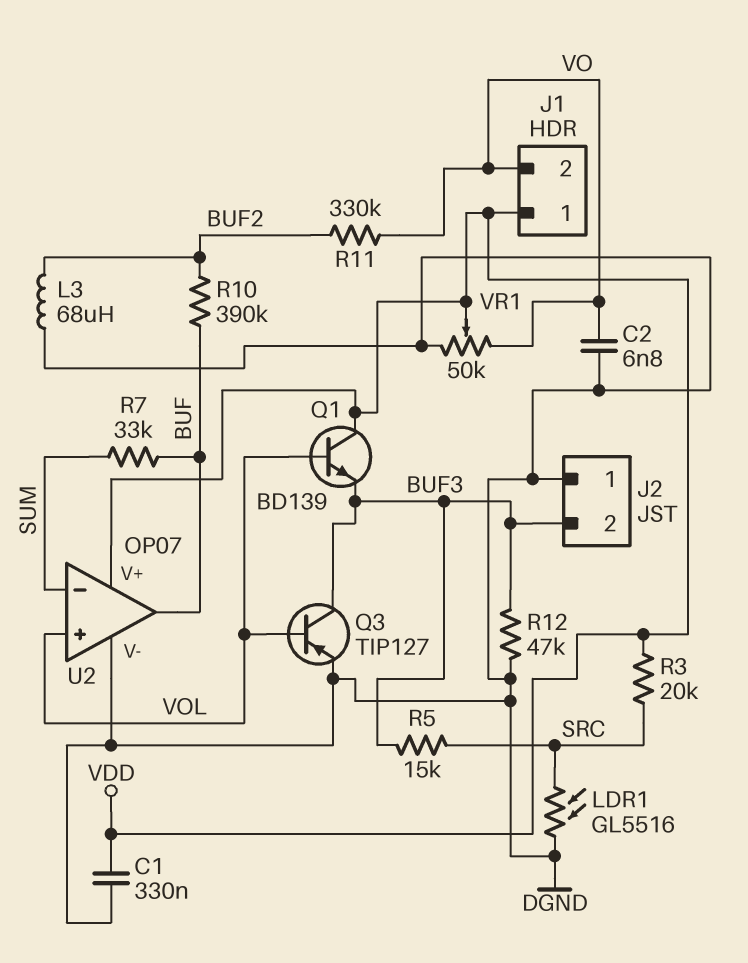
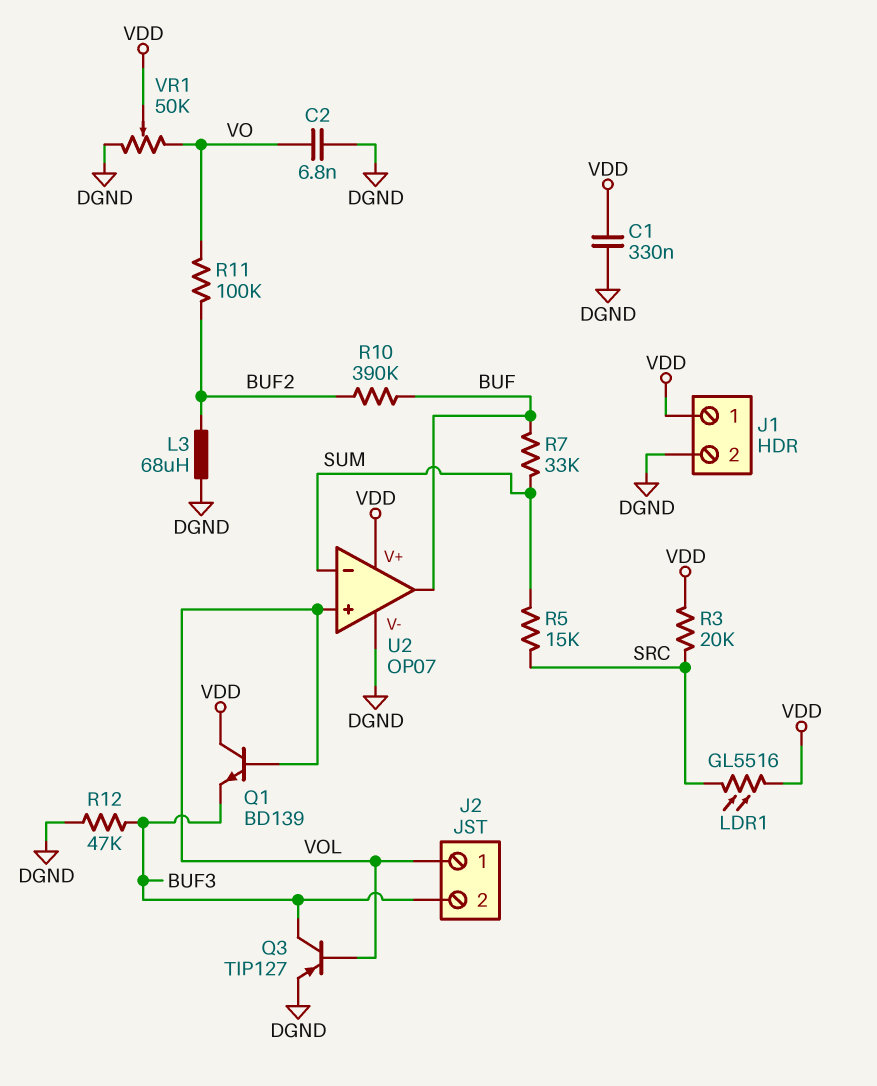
J1 pin 2: VO -> DGND
J2 pin 1: DGND -> VOL
LDR1: GL5516 (DGND, SRC) -> GL5516 (SRC, VDD)
R5: 15k (BUF3, SRC) -> 15k (SRC, SUM)
R11: 330k (BUF2, VO) -> 100k (BUF2, VO)

